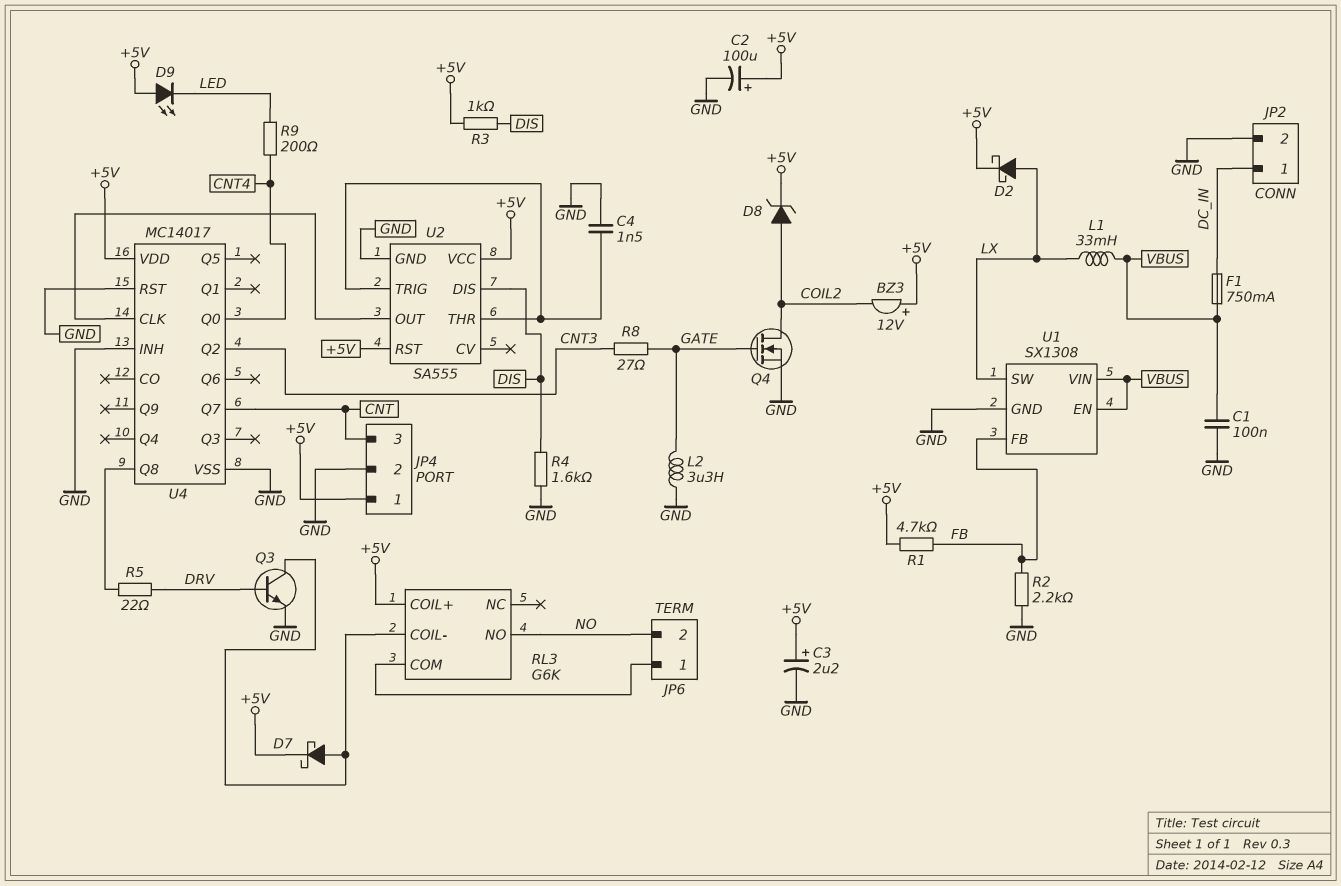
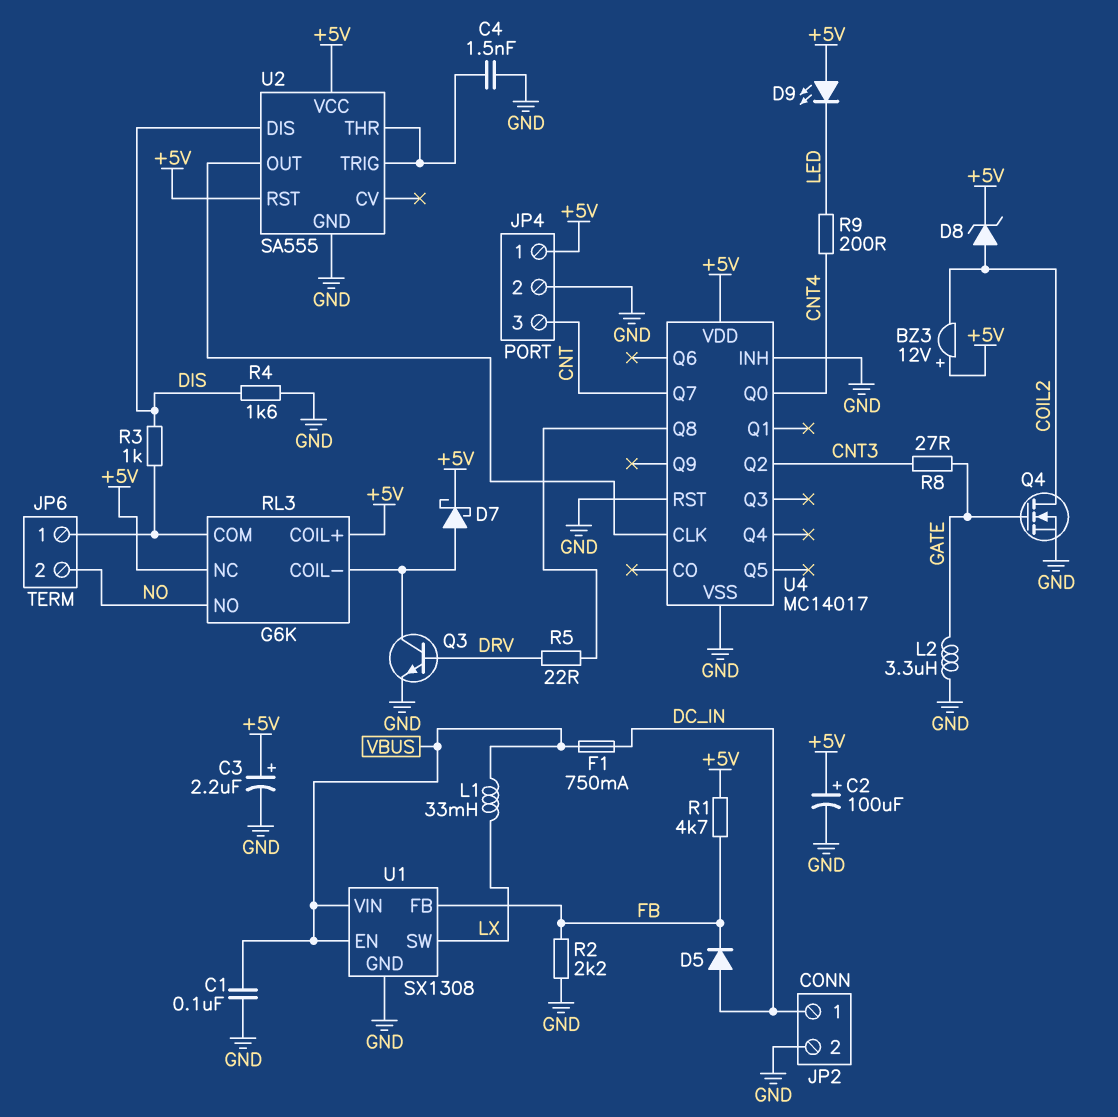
D2: schottky (A LX, K +5V) -> none
D5: none -> diode (A DC_IN, K FB)
R3: 1k (+5V, DIS) -> 1k (DIS, JP6/1)
RL3 pin NC: none -> +5V

